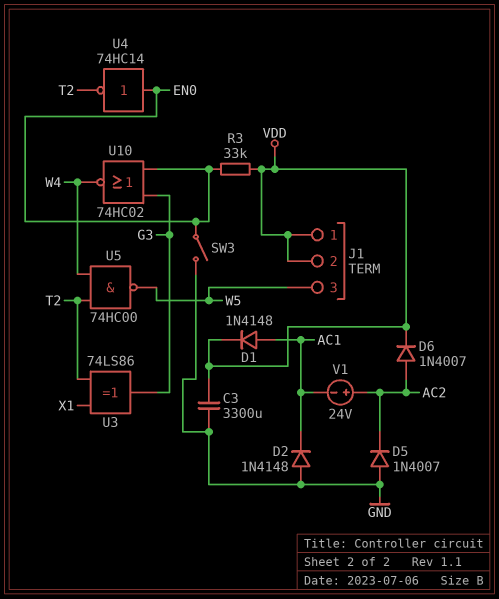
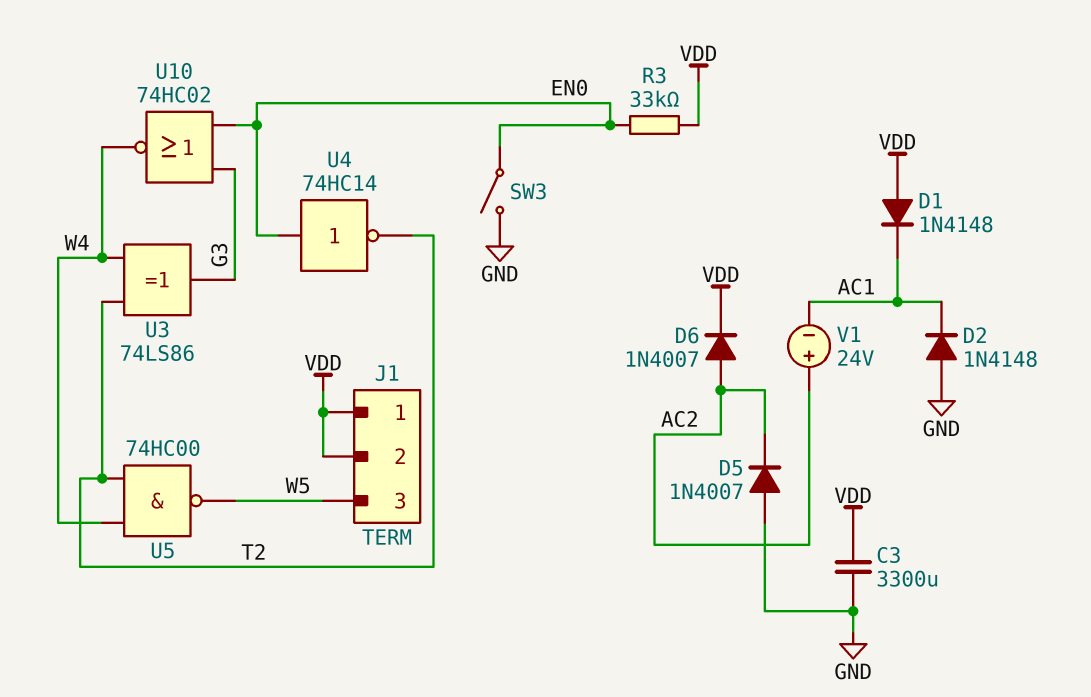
D1: diode 1N4148 (A AC1, K VDD) -> diode 1N4148 (A VDD, K AC1)
U3: XOR 74LS86 (in T2, in X1, out G3) -> XOR 74LS86 (in T2, in W4, out G3)

